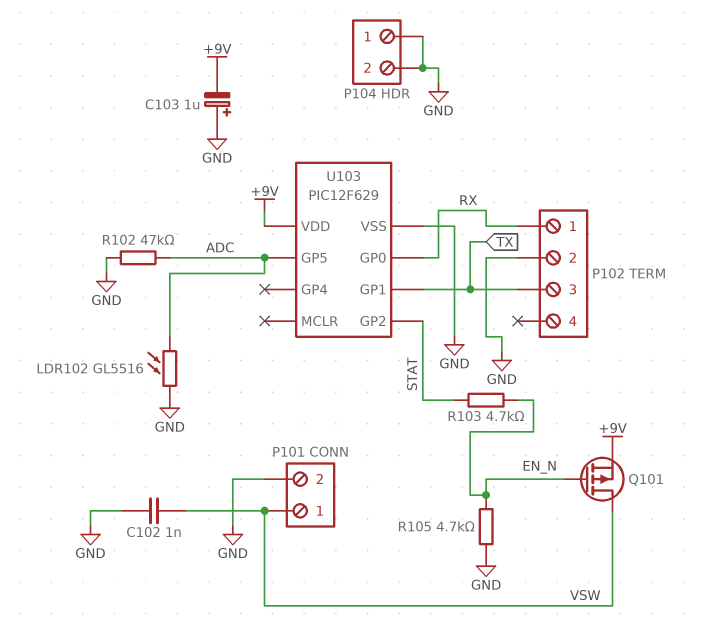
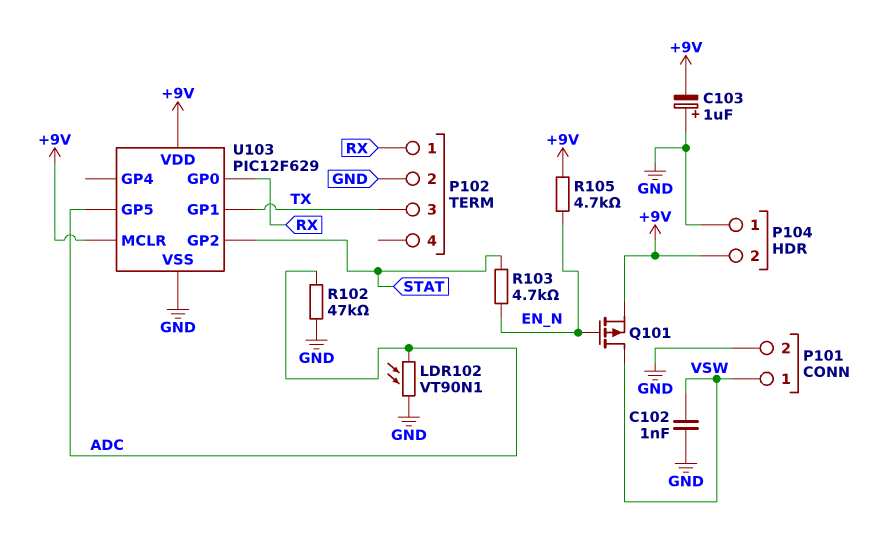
LDR102: GL5516 (ADC, GND) -> VT90N1 (ADC, GND)
P104 pin 2: GND -> +9V
R105: 4.7k (EN_N, GND) -> 4.7k (+9V, EN_N)
U103 pin MCLR: none -> +9V

